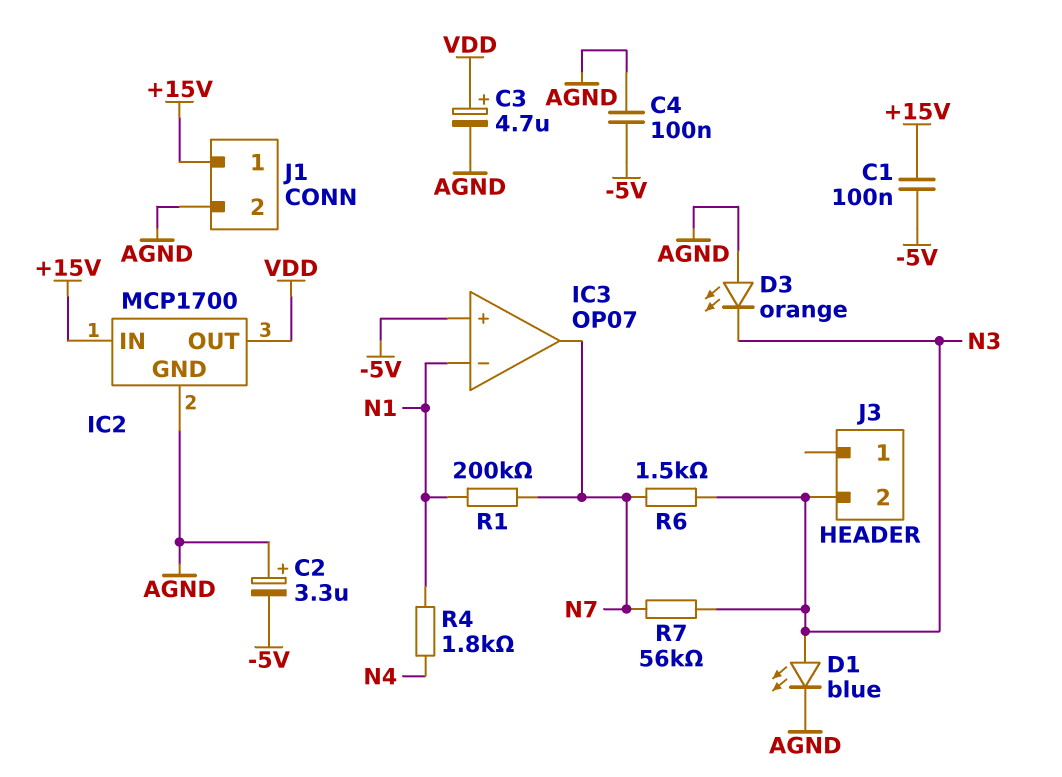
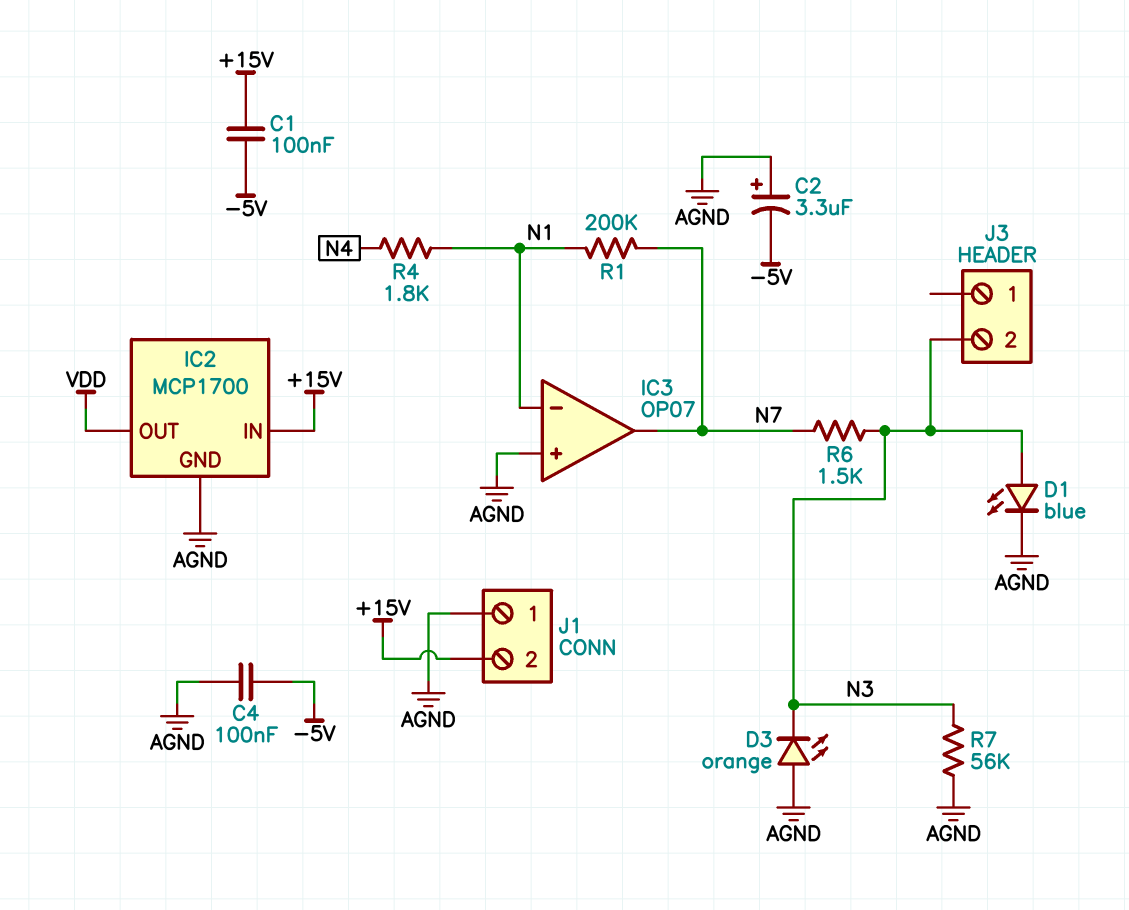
C3: 4.7uF (plus VDD, minus AGND) -> none
IC3 pin in+: -5V -> AGND
J1 pin 1: +15V -> AGND
J1 pin 2: AGND -> +15V
R7: 56k (N3, N7) -> 56k (AGND, N3)

